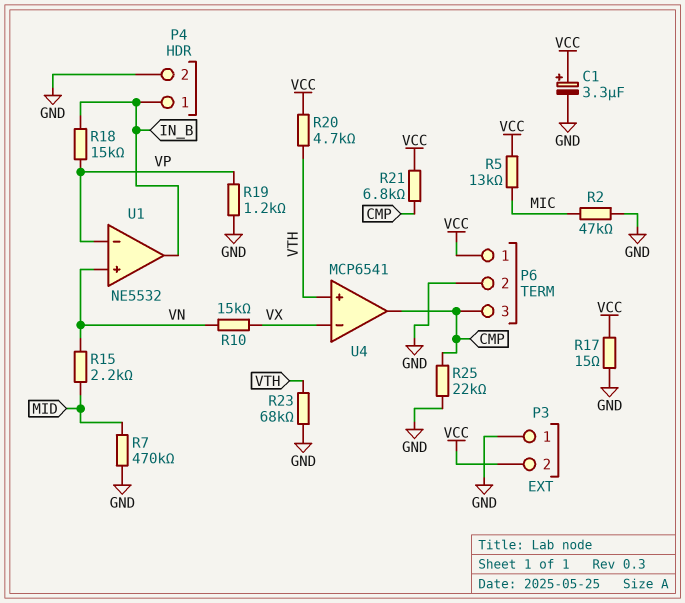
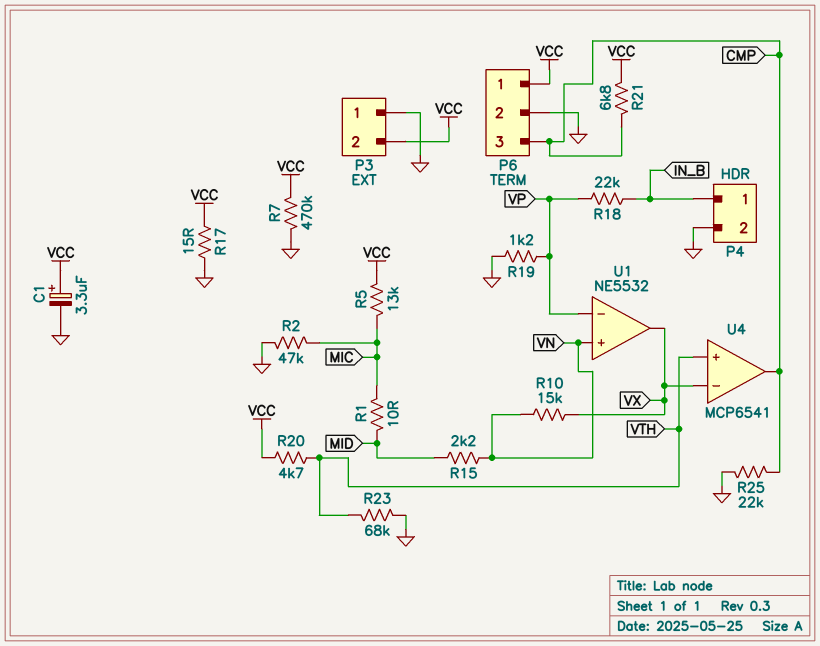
R1: none -> 10 (MIC, MID)
R7: 470k (GND, MID) -> 470k (GND, VCC)
R18: 15k (IN_B, VP) -> 22k (IN_B, VP)
U1 pin out: IN_B -> VX

